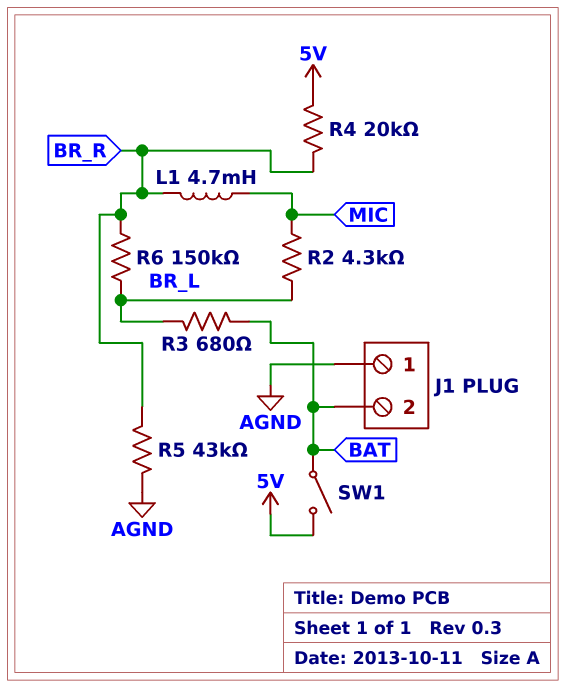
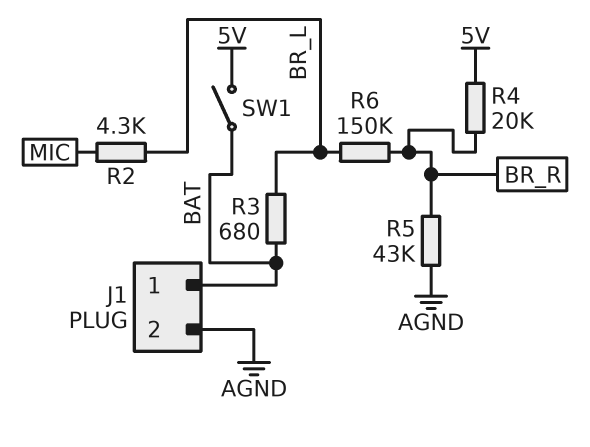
J1 pin 1: AGND -> BAT
J1 pin 2: BAT -> AGND
L1: 4.7mH (BR_R, MIC) -> none

